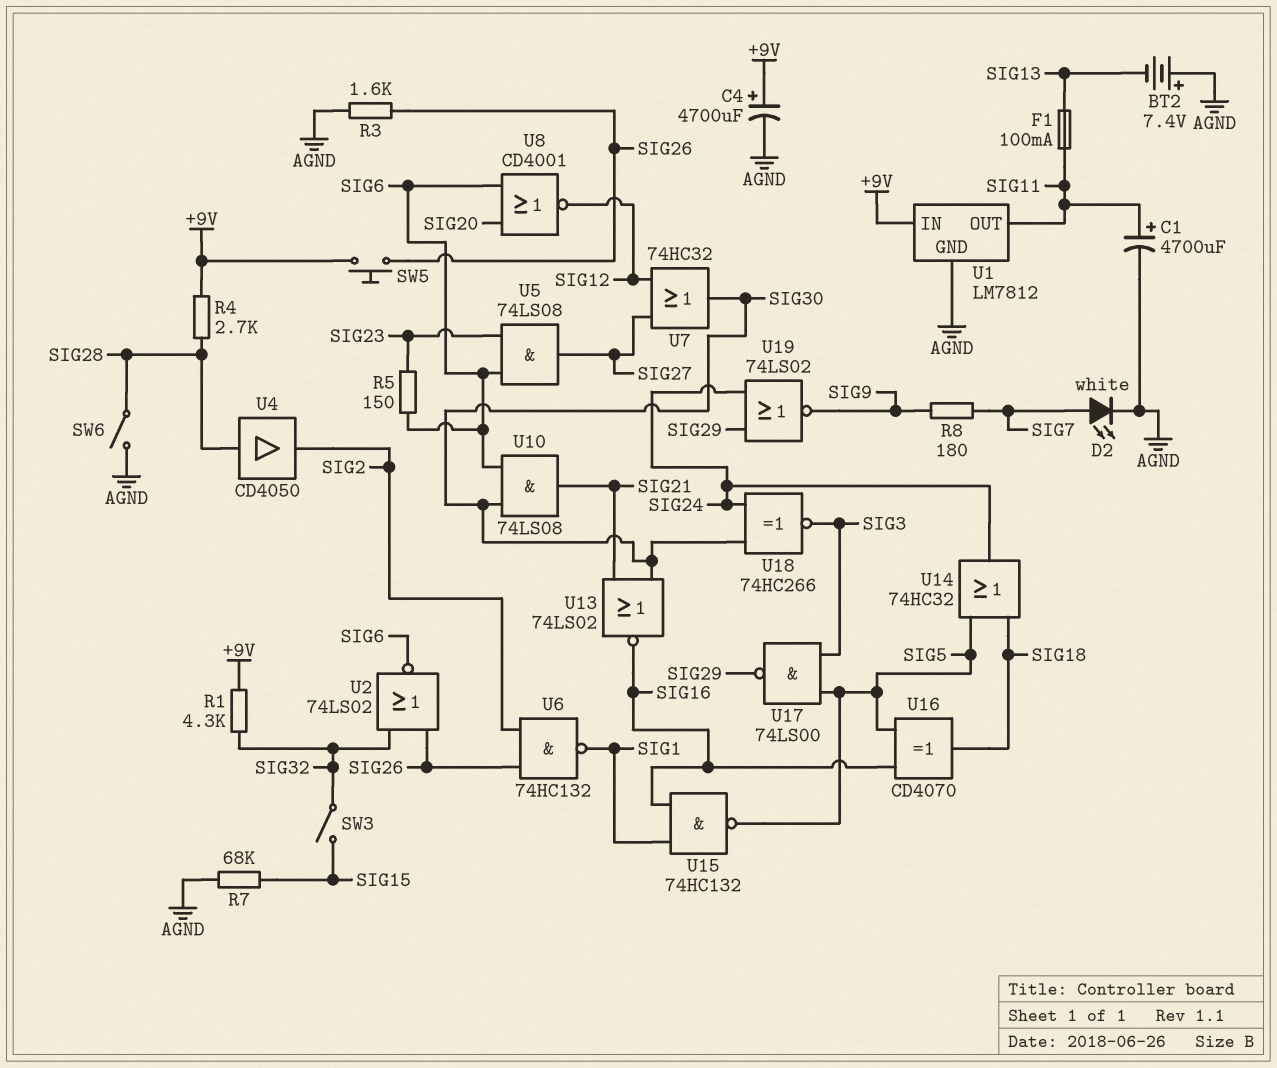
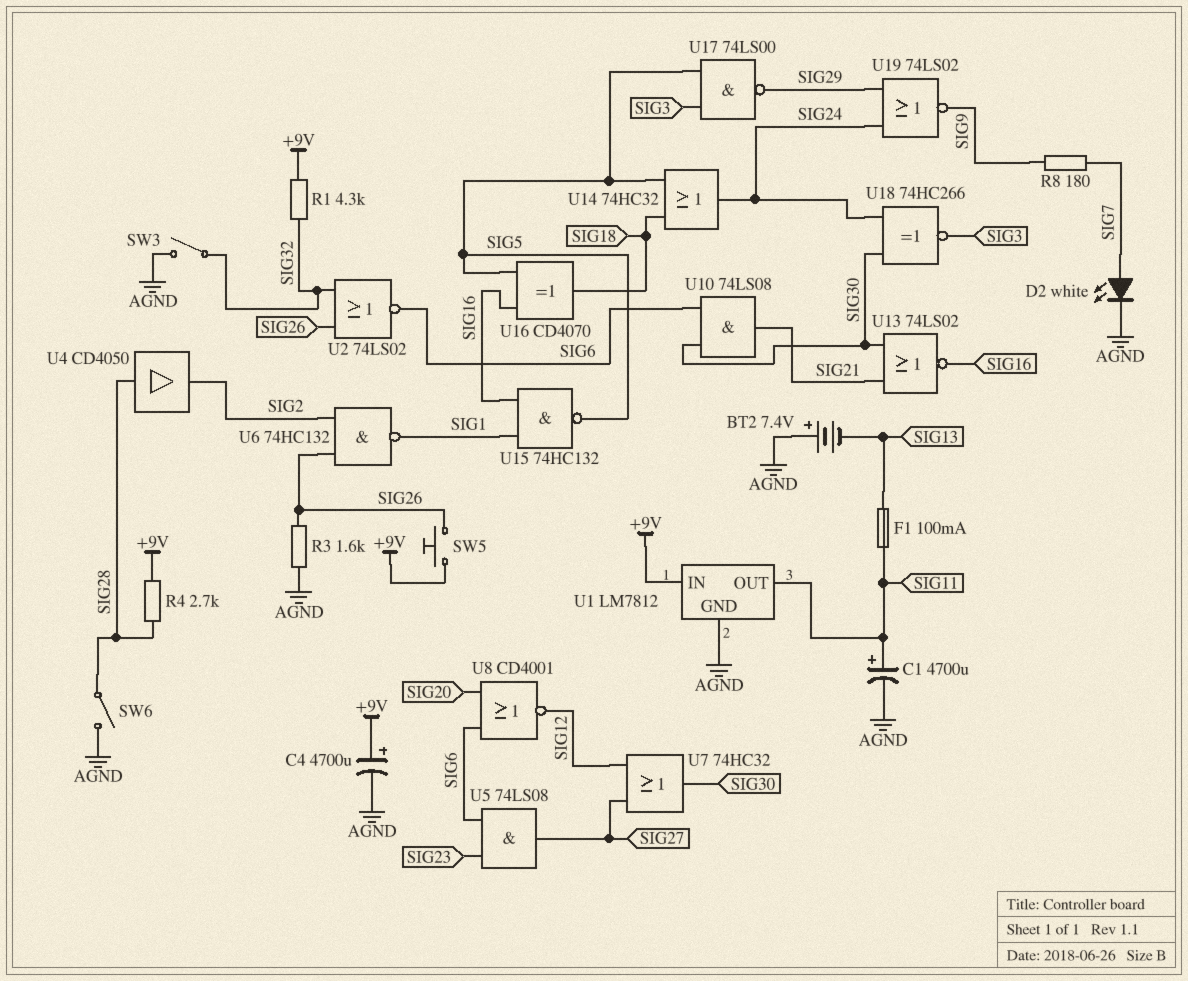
R5: 150 (SIG6, SIG23) -> none
R7: 68k (AGND, SIG15) -> none
SW3: switch (SIG15, SIG32) -> switch (AGND, SIG32)

